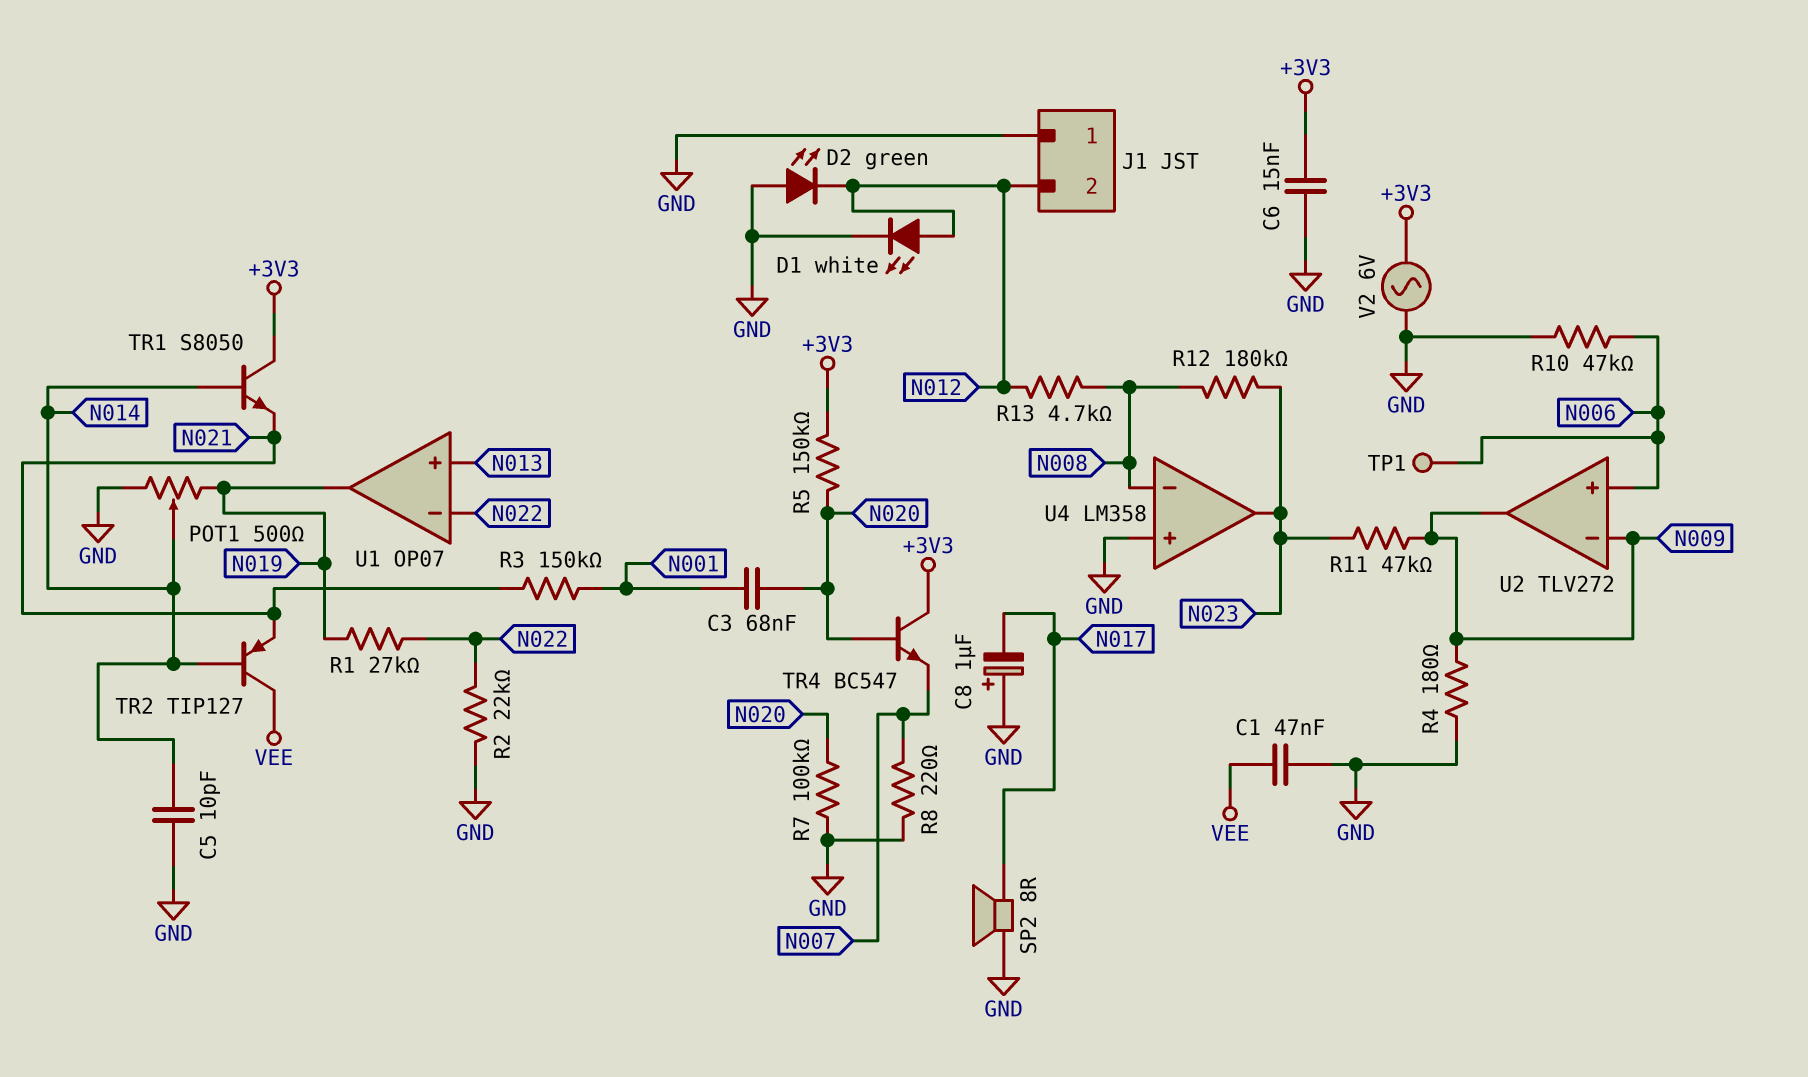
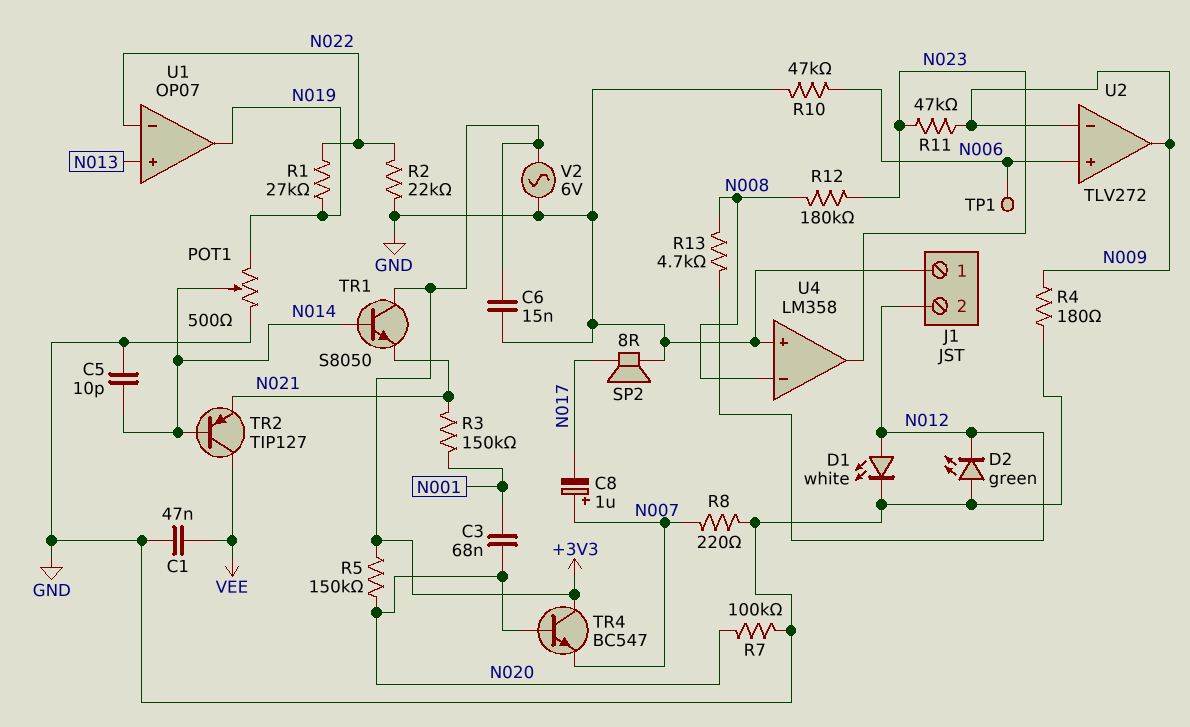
C8: 1uF (plus GND, minus N017) -> 1uF (plus N007, minus N017)

